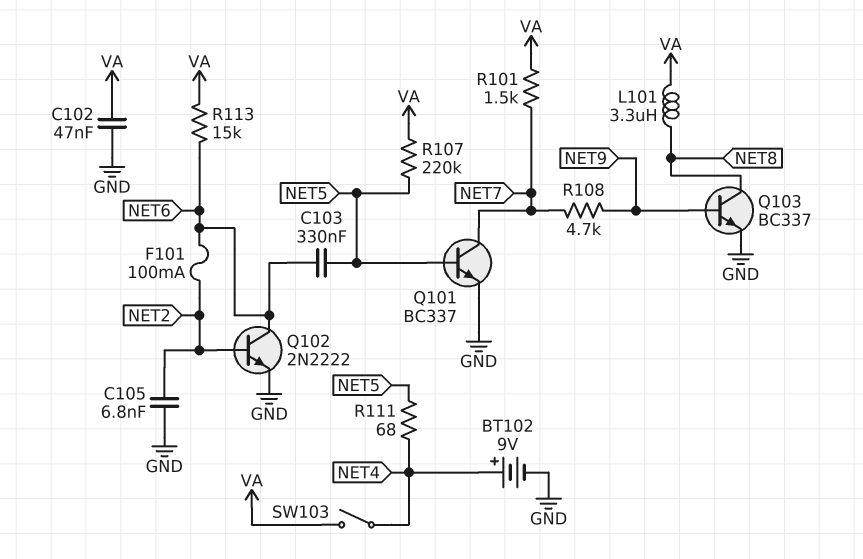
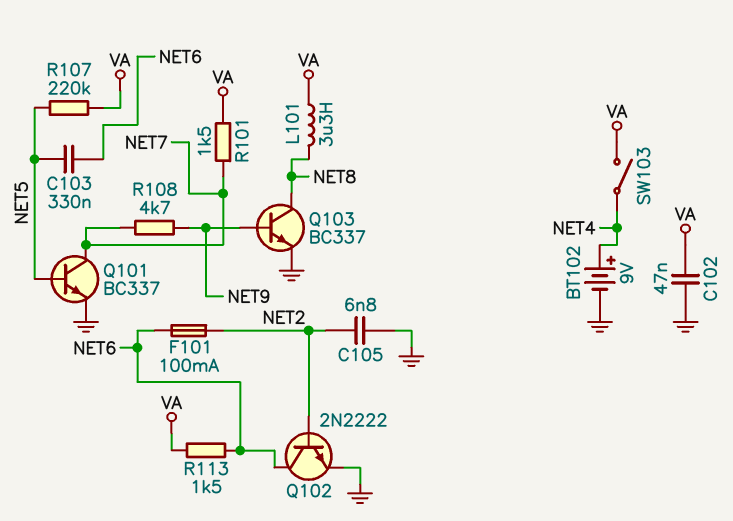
R111: 68 (NET4, NET5) -> none
R113: 15k (NET6, VA) -> 1.5k (NET6, VA)

